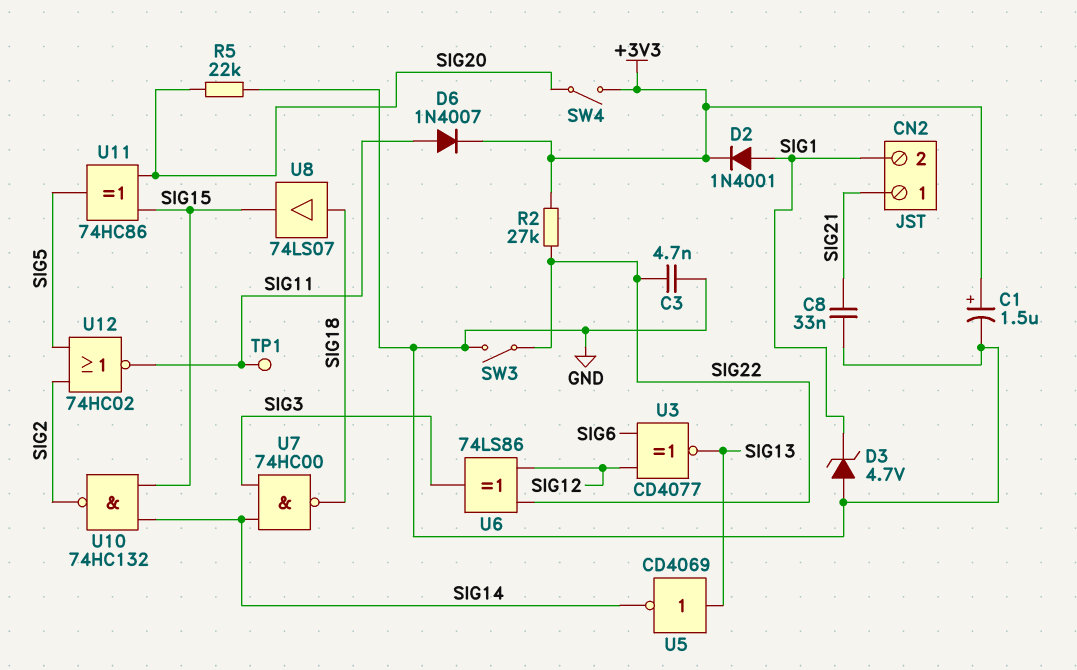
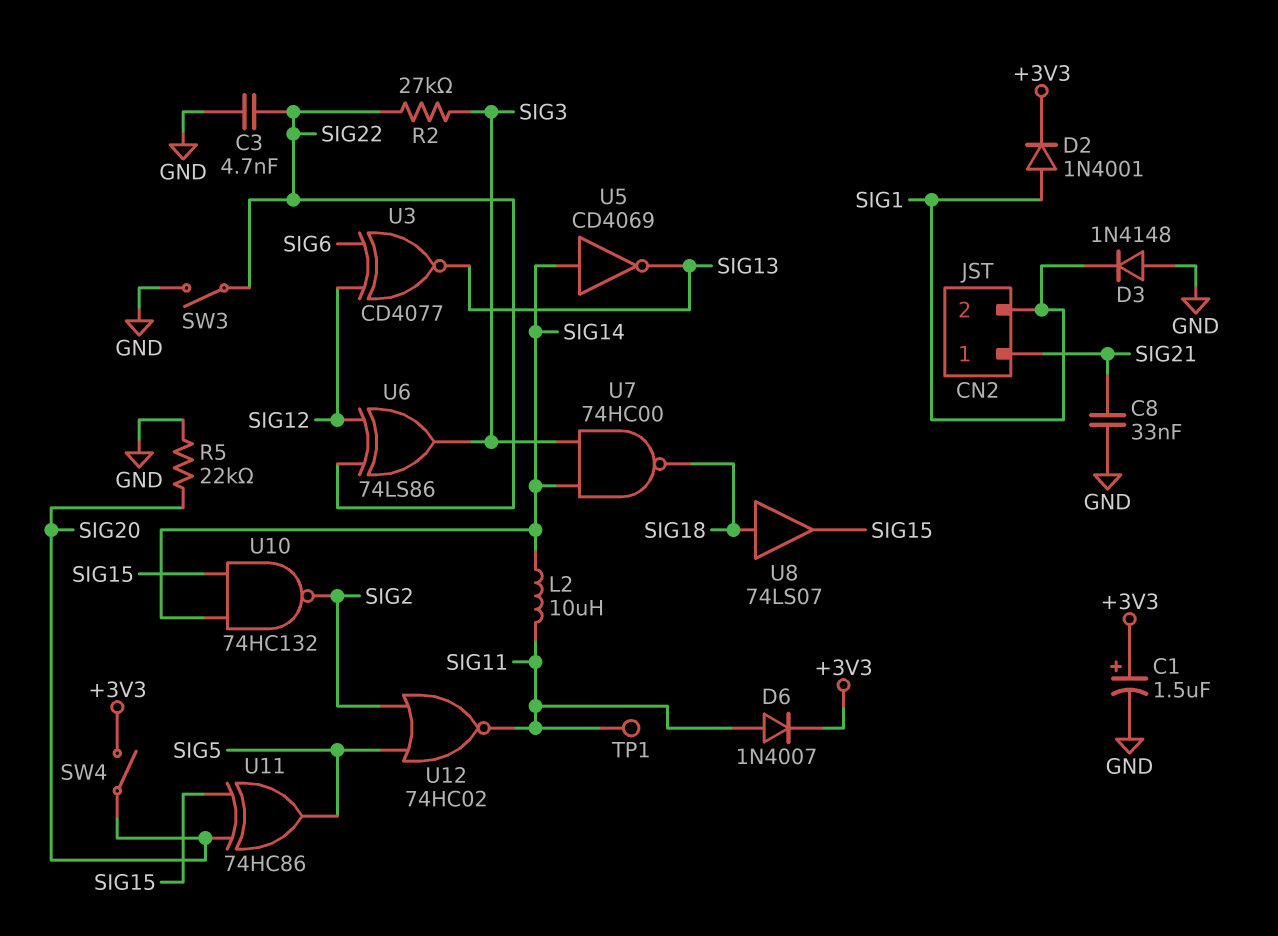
D3: zener 4.7V (A GND, K SIG1) -> diode 1N4148 (A GND, K SIG1)
L2: none -> 10uH (SIG11, SIG14)
R2: 27k (+3V3, SIG22) -> 27k (SIG3, SIG22)
U5: NOT CD4069 (in SIG13, out SIG14) -> NOT CD4069 (in SIG14, out SIG13)

